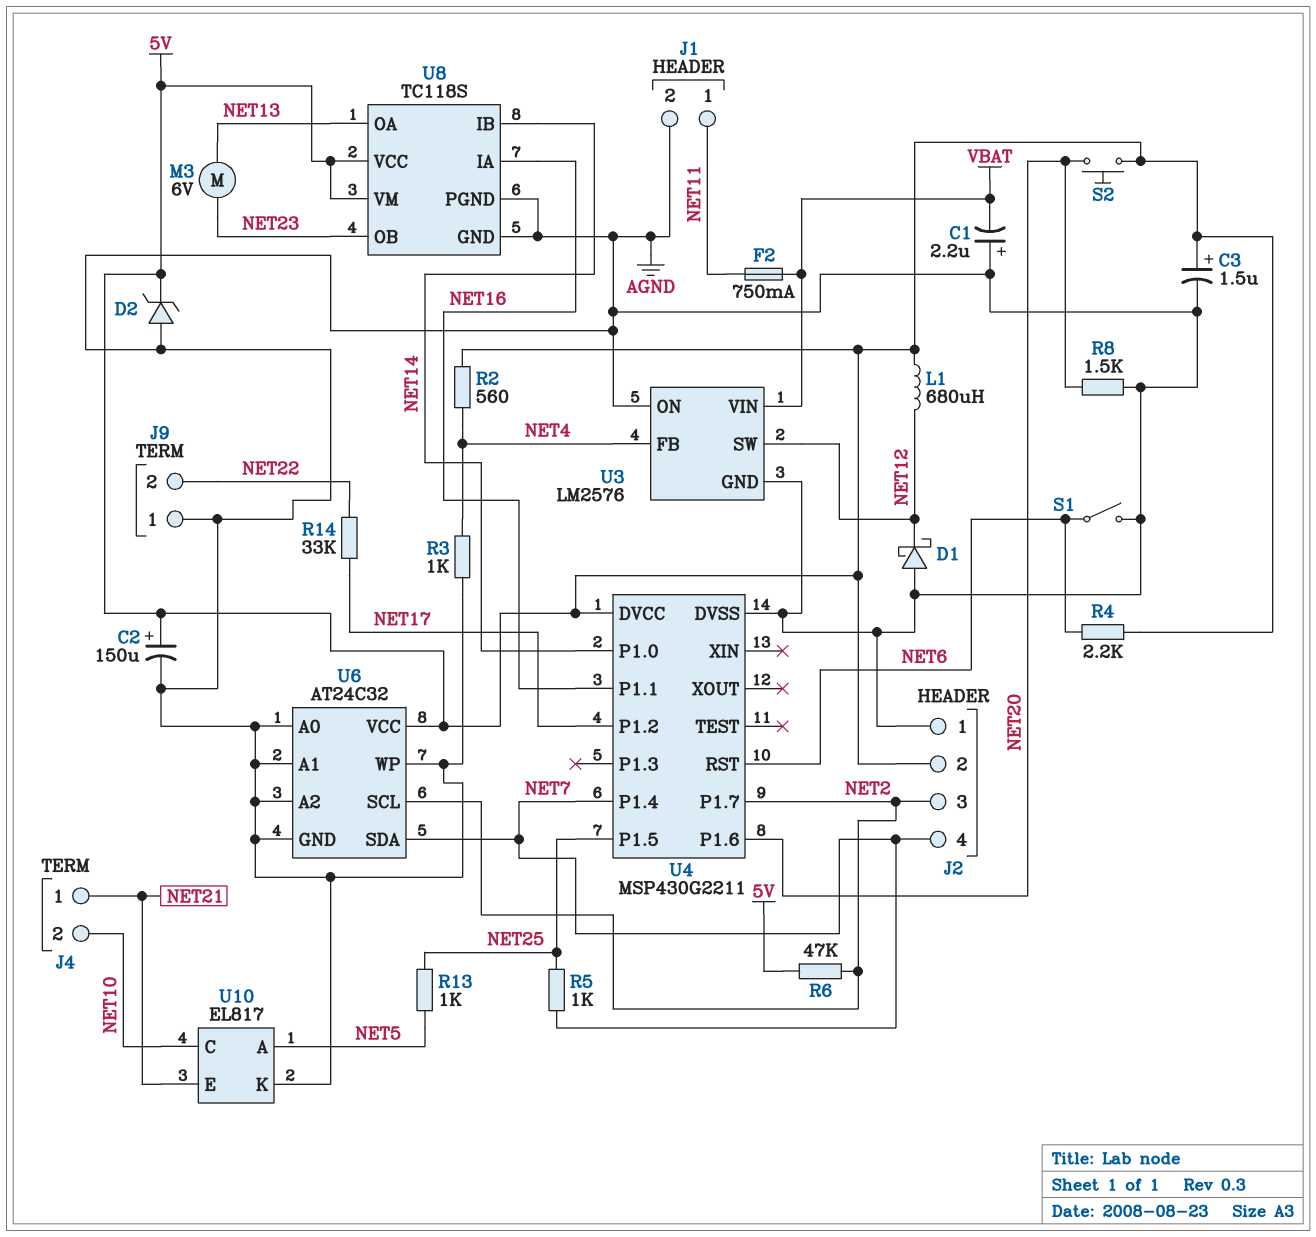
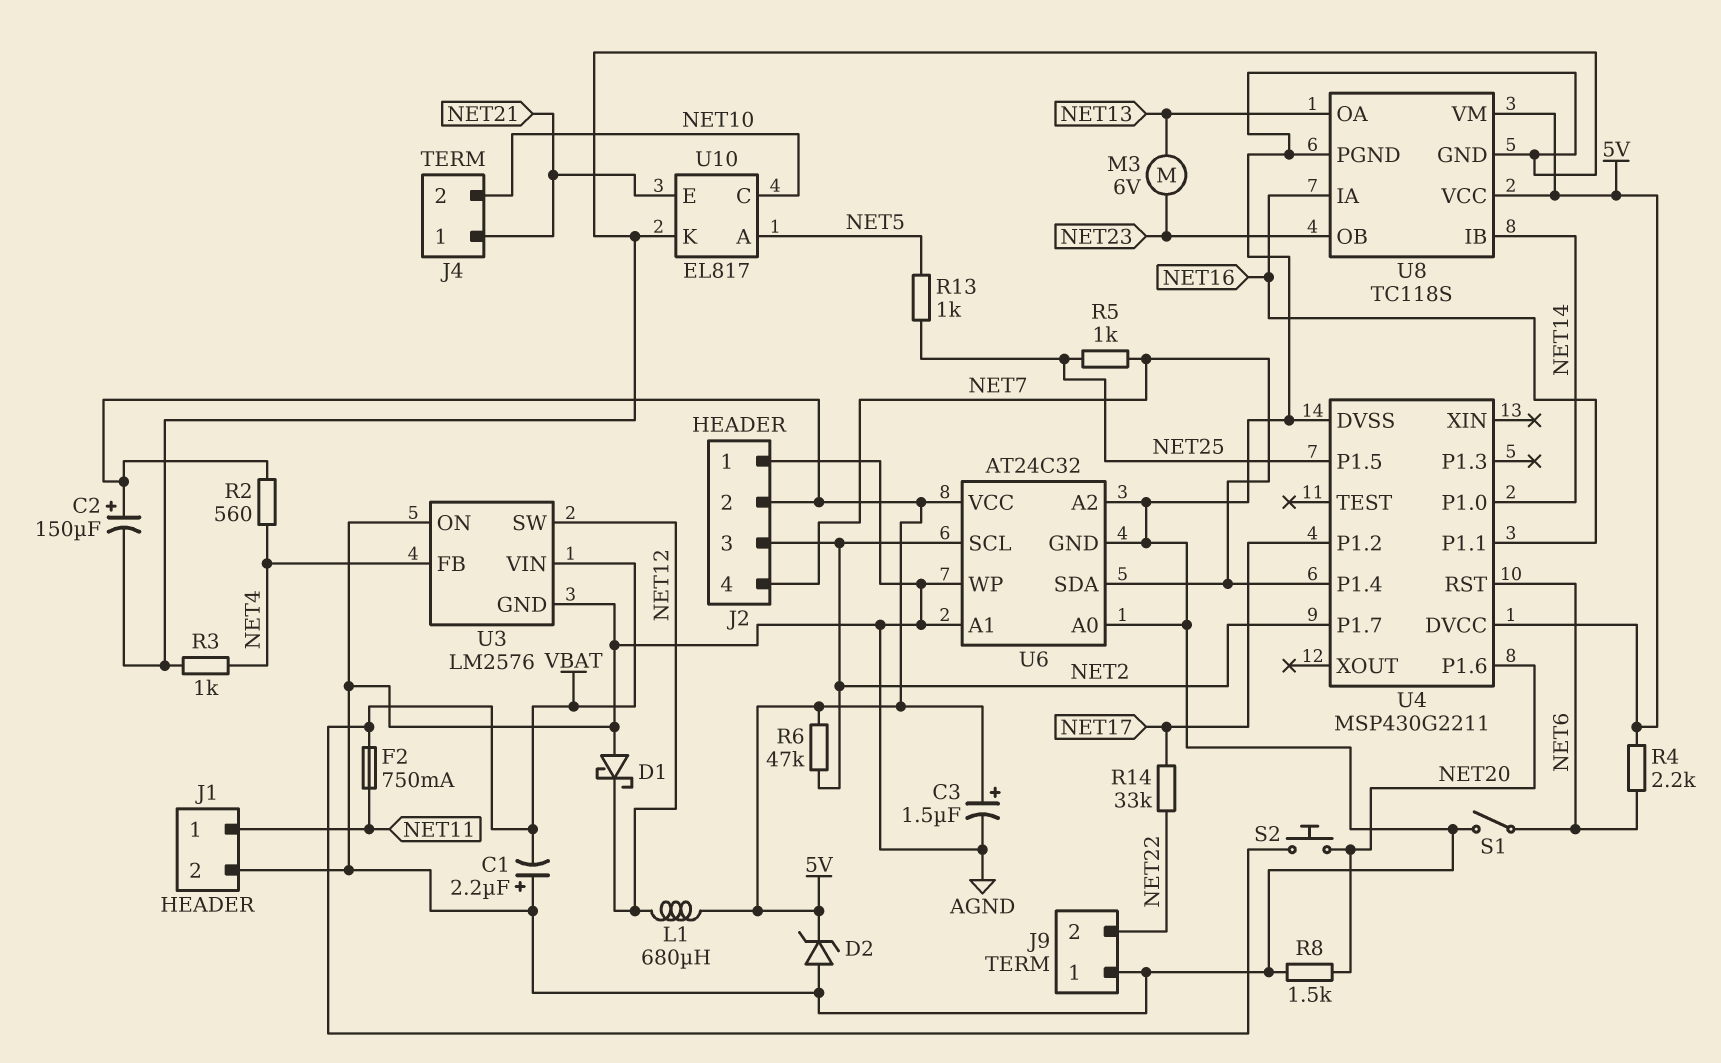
S2: button (5V, NET20) -> button (NET20, VBAT)

